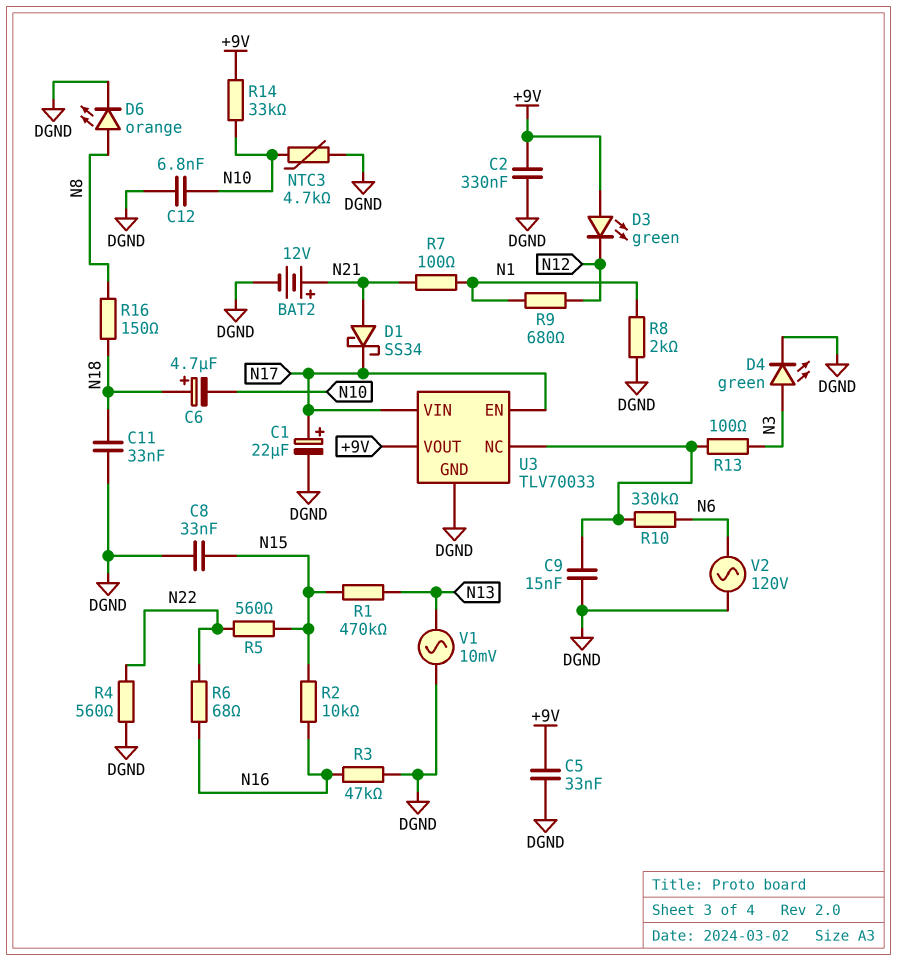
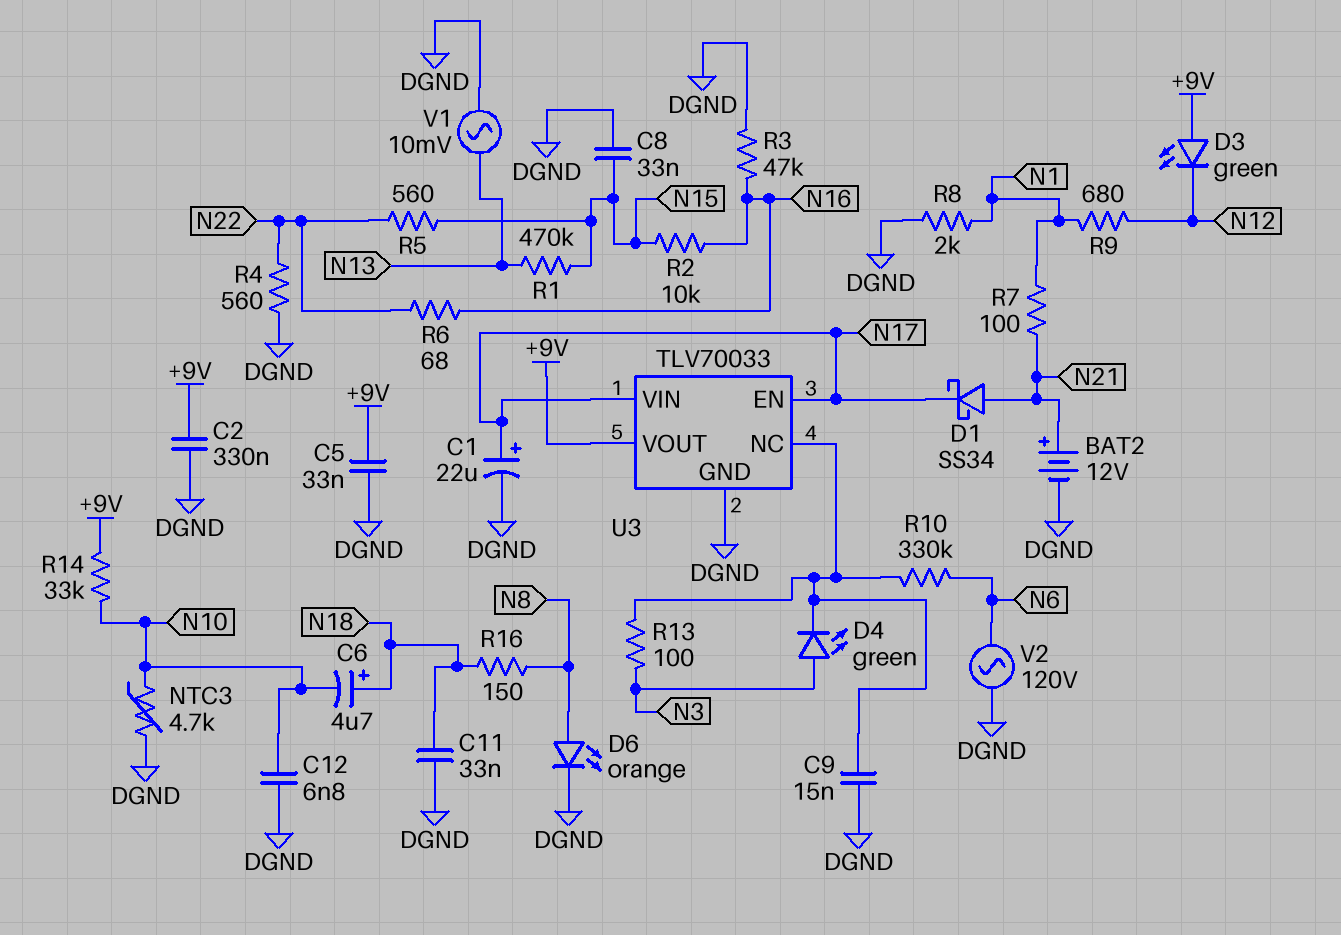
D4: LED green (A N3, K DGND) -> LED green (A N3, K U3/NC)

